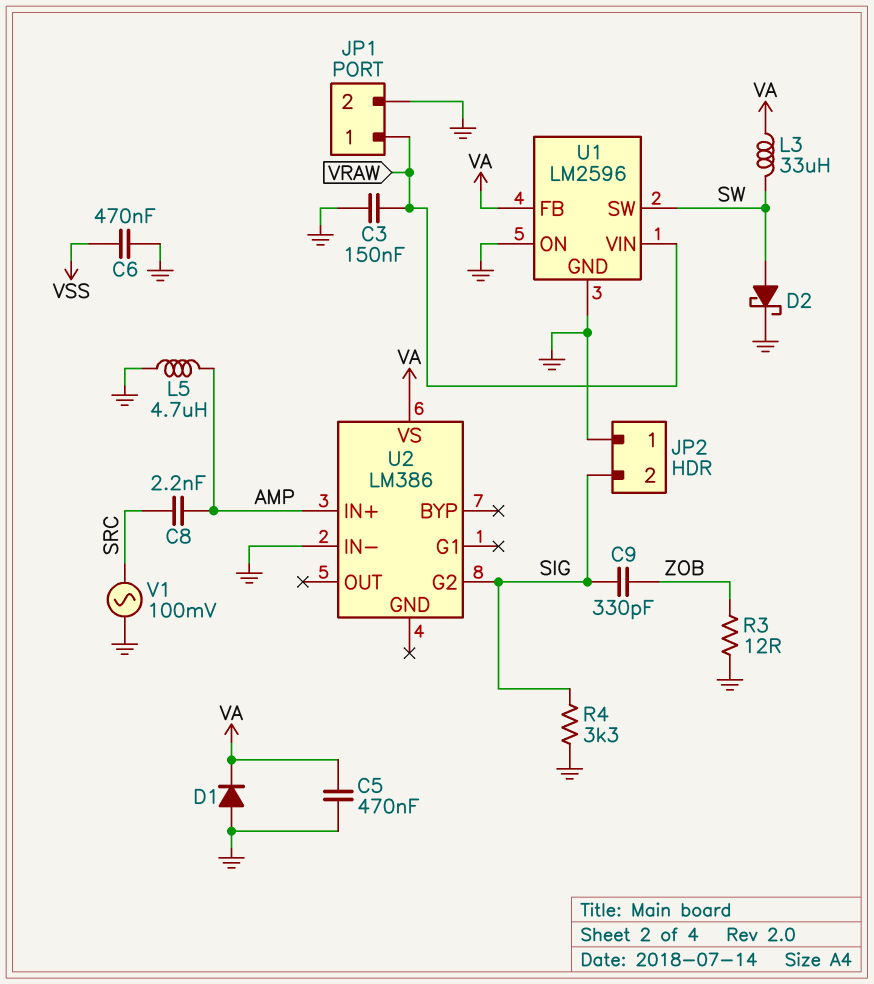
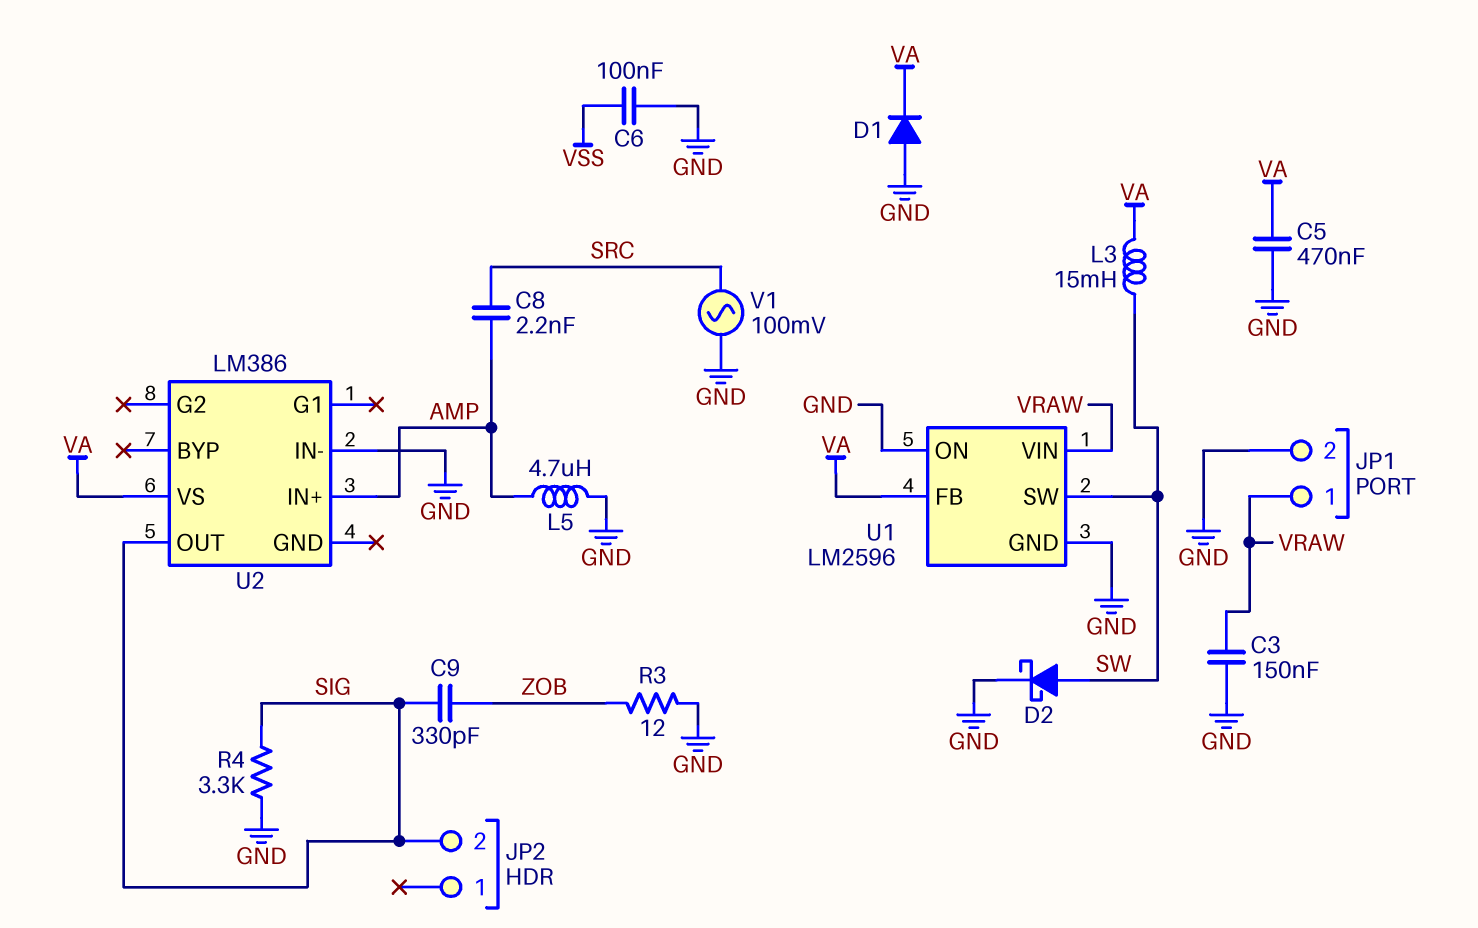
C6: 470nF (GND, VSS) -> 100nF (GND, VSS)
JP2 pin 1: GND -> none
L3: 33uH (SW, VA) -> 15mH (SW, VA)
U2 pin G2: SIG -> none
U2 pin OUT: none -> SIG

